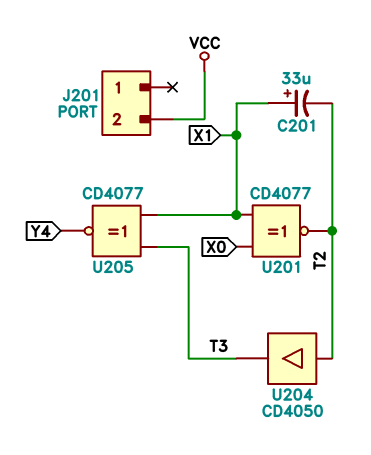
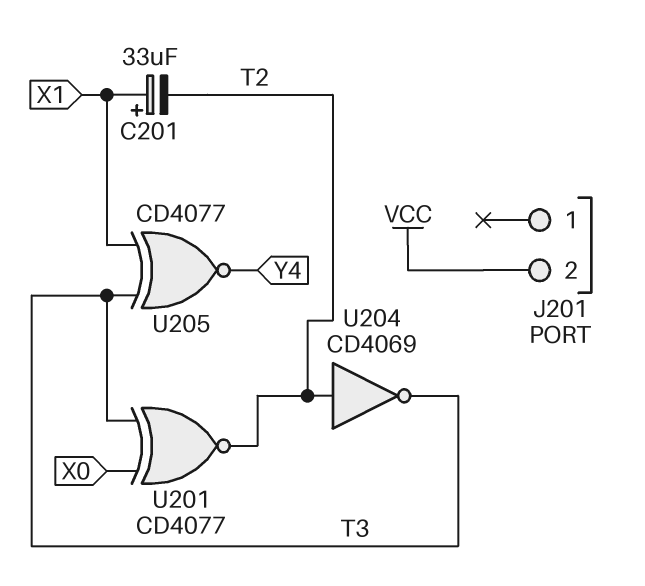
U201: XNOR CD4077 (in X0, in X1, out T2) -> XNOR CD4077 (in T3, in X0, out T2)
U204: buffer CD4050 (in T2, out T3) -> NOT CD4069 (in T2, out T3)

